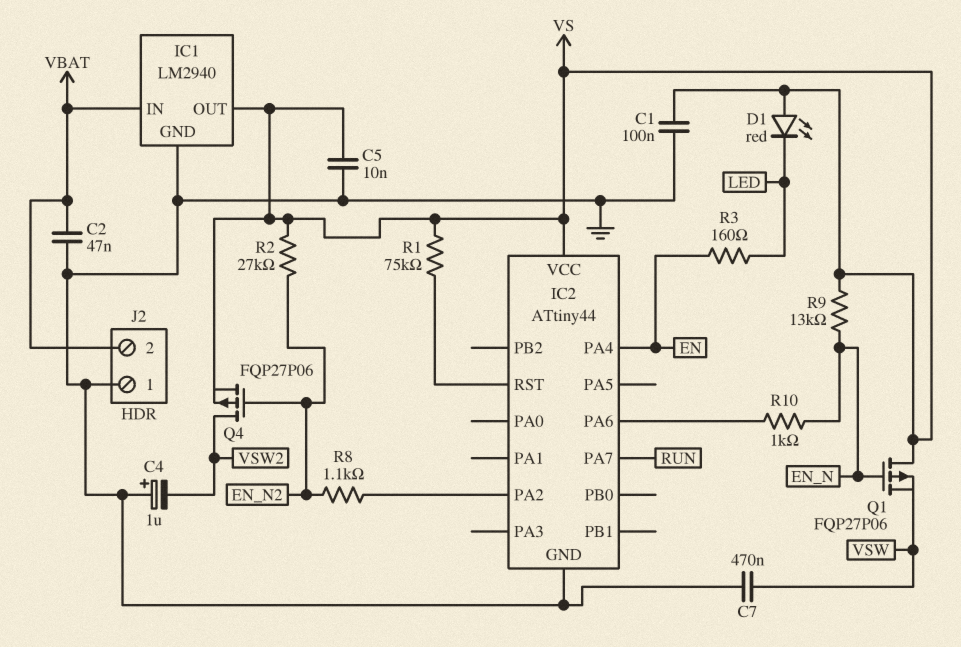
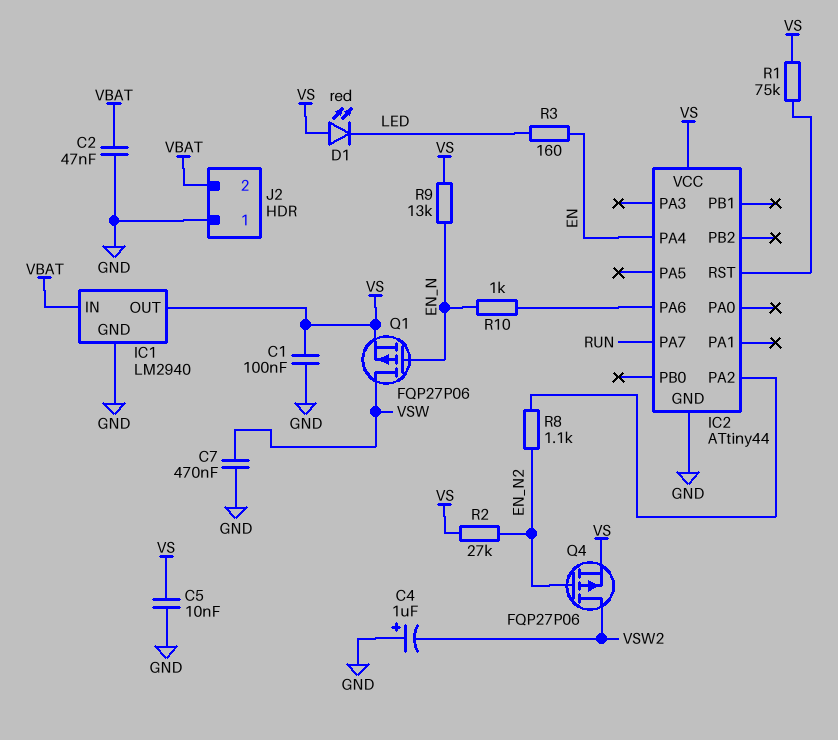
Q1: PMOS FQP27P06 (G EN_N, D VS, S VSW) -> PMOS FQP27P06 (G EN_N, D VSW, S VS)

